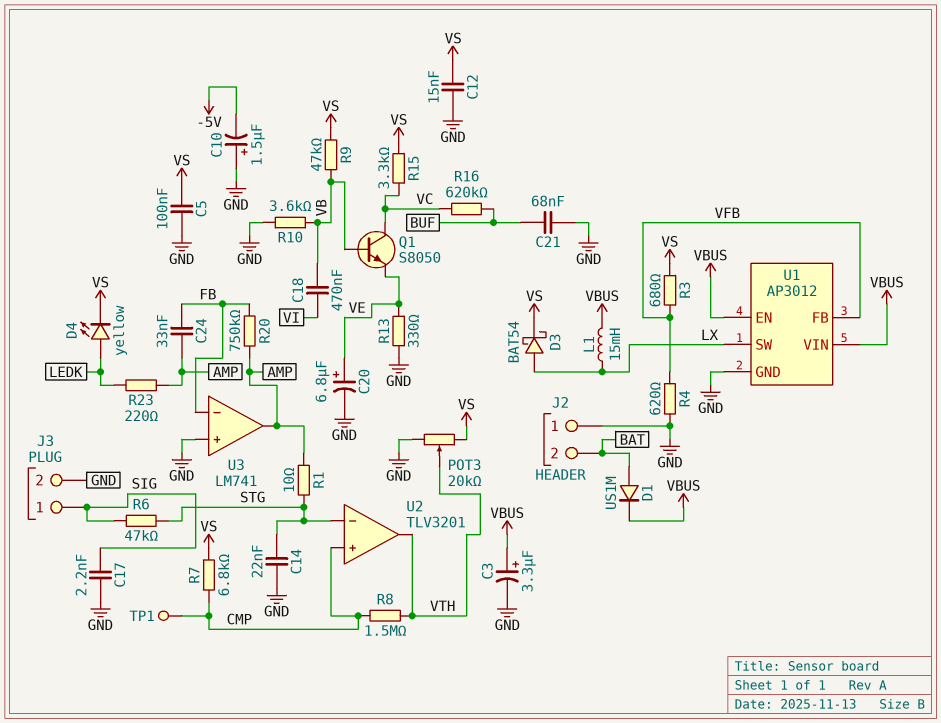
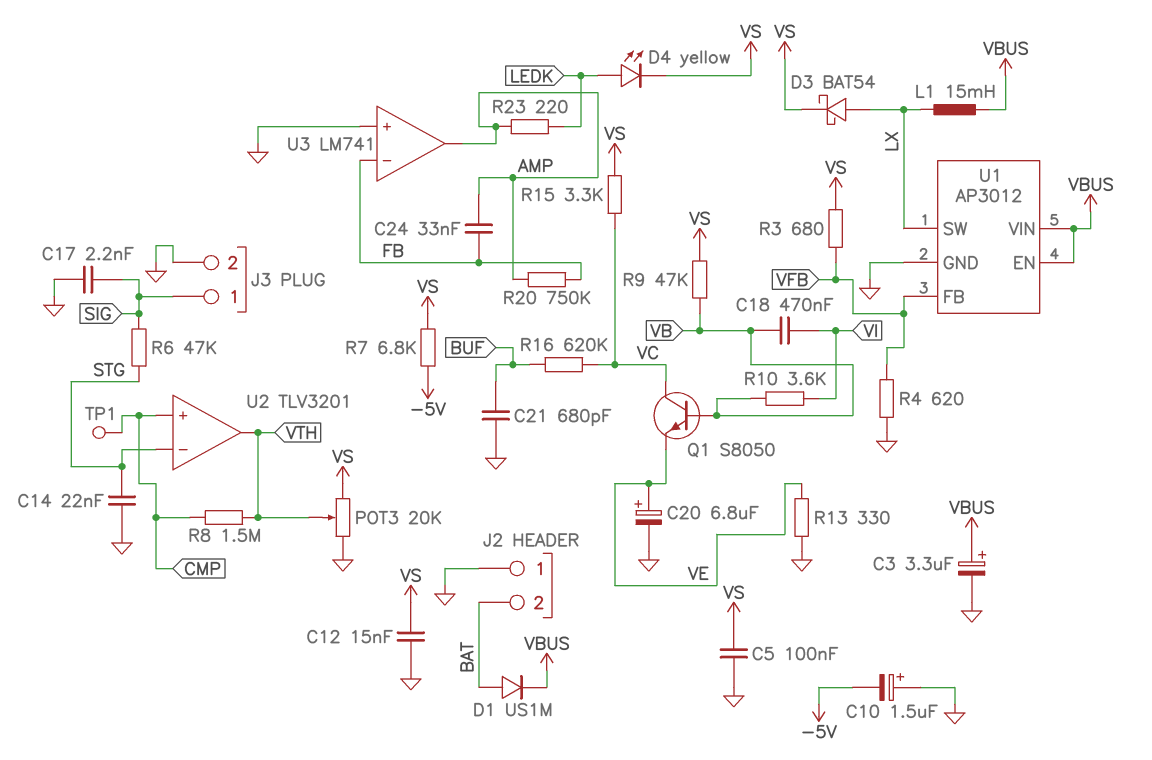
C21: 68nF (BUF, GND) -> 680pF (BUF, GND)
R1: 10 (AMP, STG) -> none
R7: 6.8k (CMP, VS) -> 6.8k (-5V, VS)
R10: 3.6k (GND, VB) -> 3.6k (VB, VI)

